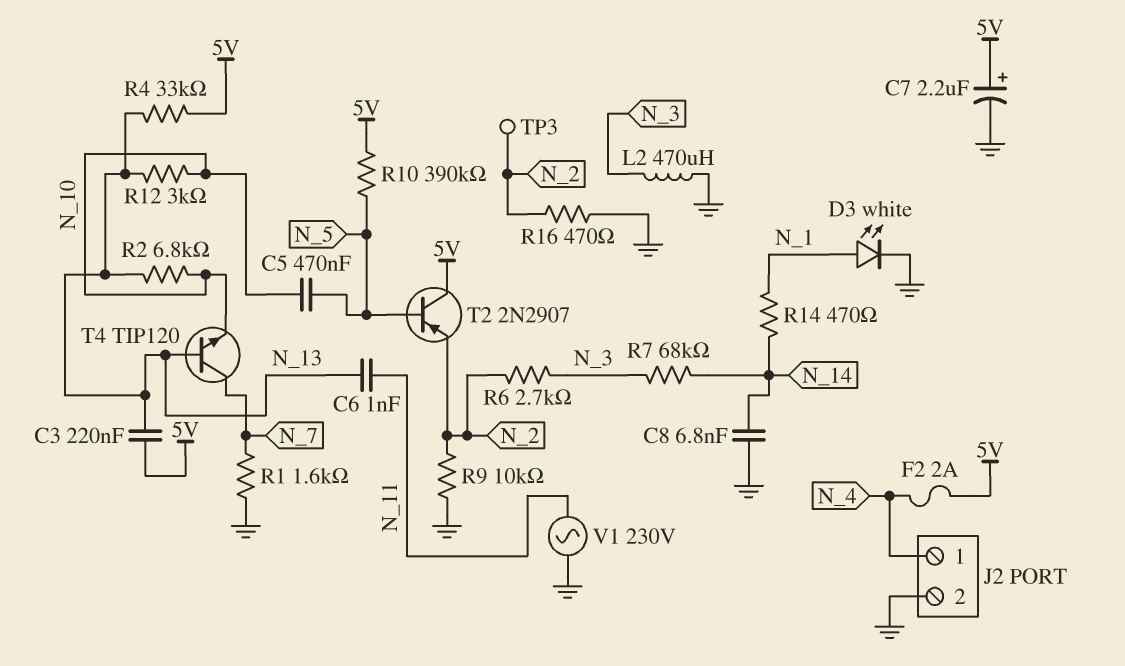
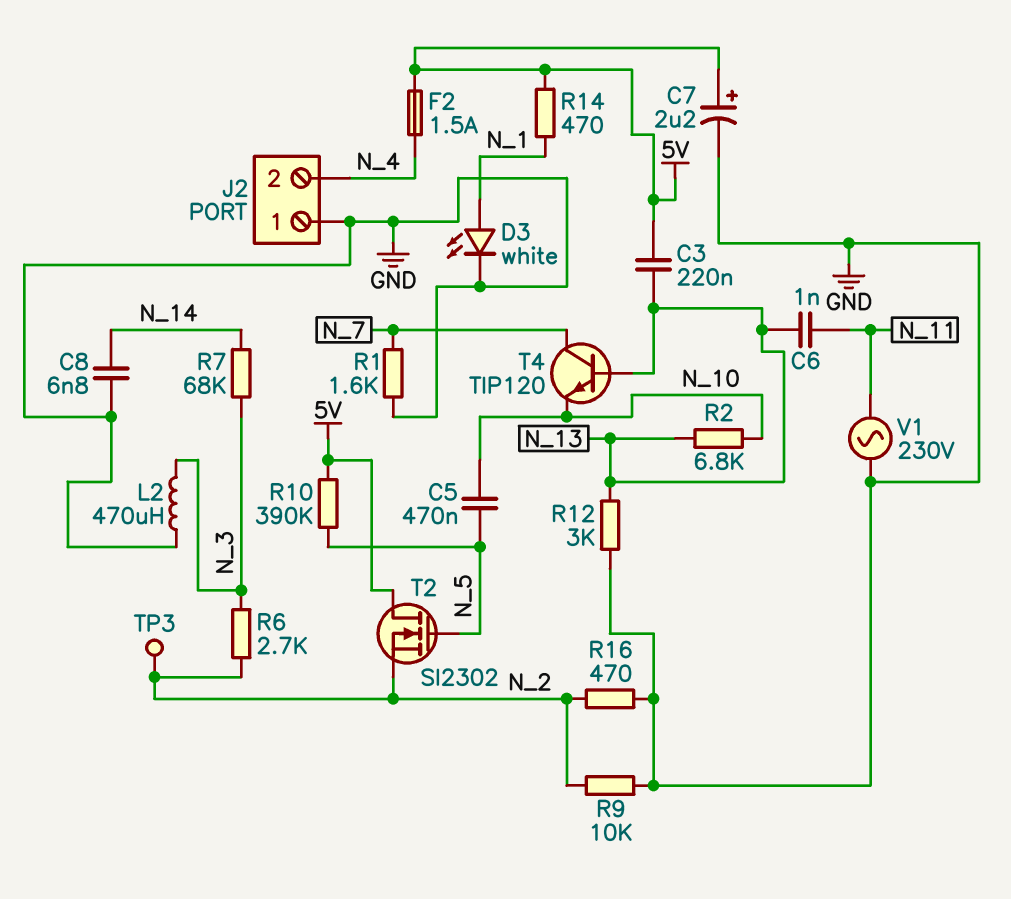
F2: 2A (5V, N_4) -> 1.5A (5V, N_4)
J2 pin 1: N_4 -> GND
J2 pin 2: GND -> N_4
R4: 33k (5V, N_13) -> none
R12: 3k (N_10, N_13) -> 3k (GND, N_13)
R14: 470 (N_1, N_14) -> 470 (5V, N_1)
T2: PNP 2N2907 (B N_5, C 5V, E N_2) -> NMOS SI2302 (G N_5, D 5V, S N_2)

